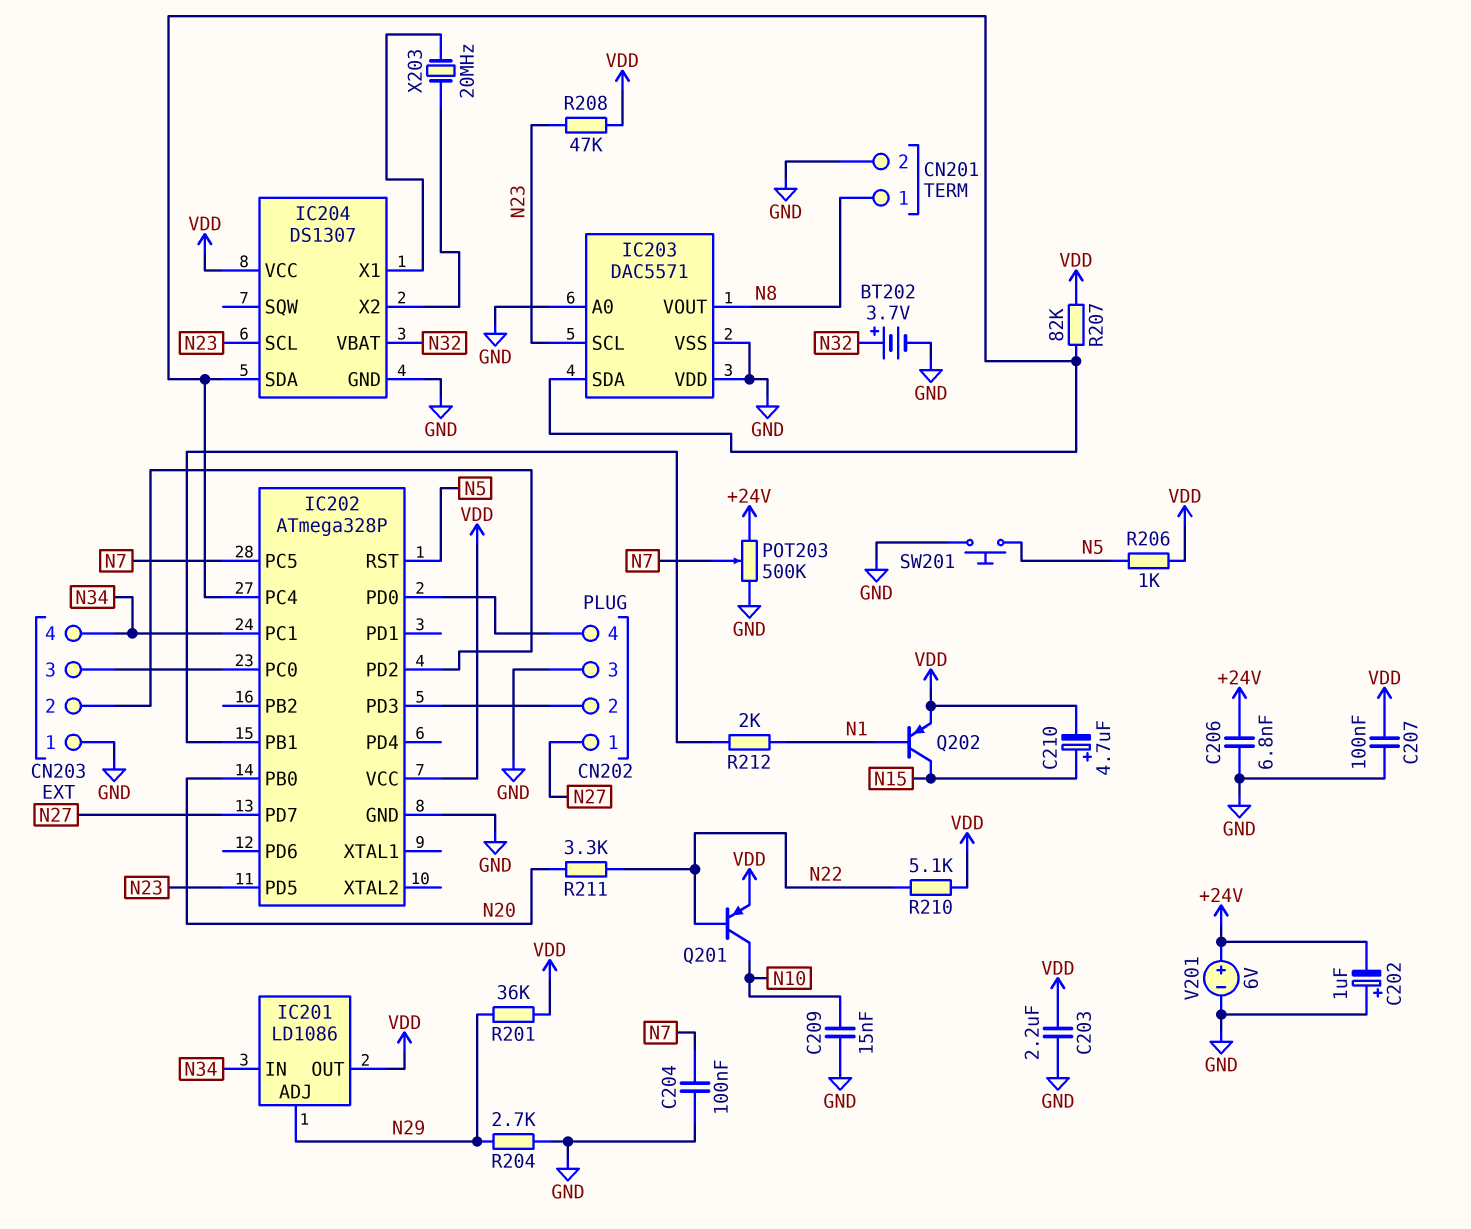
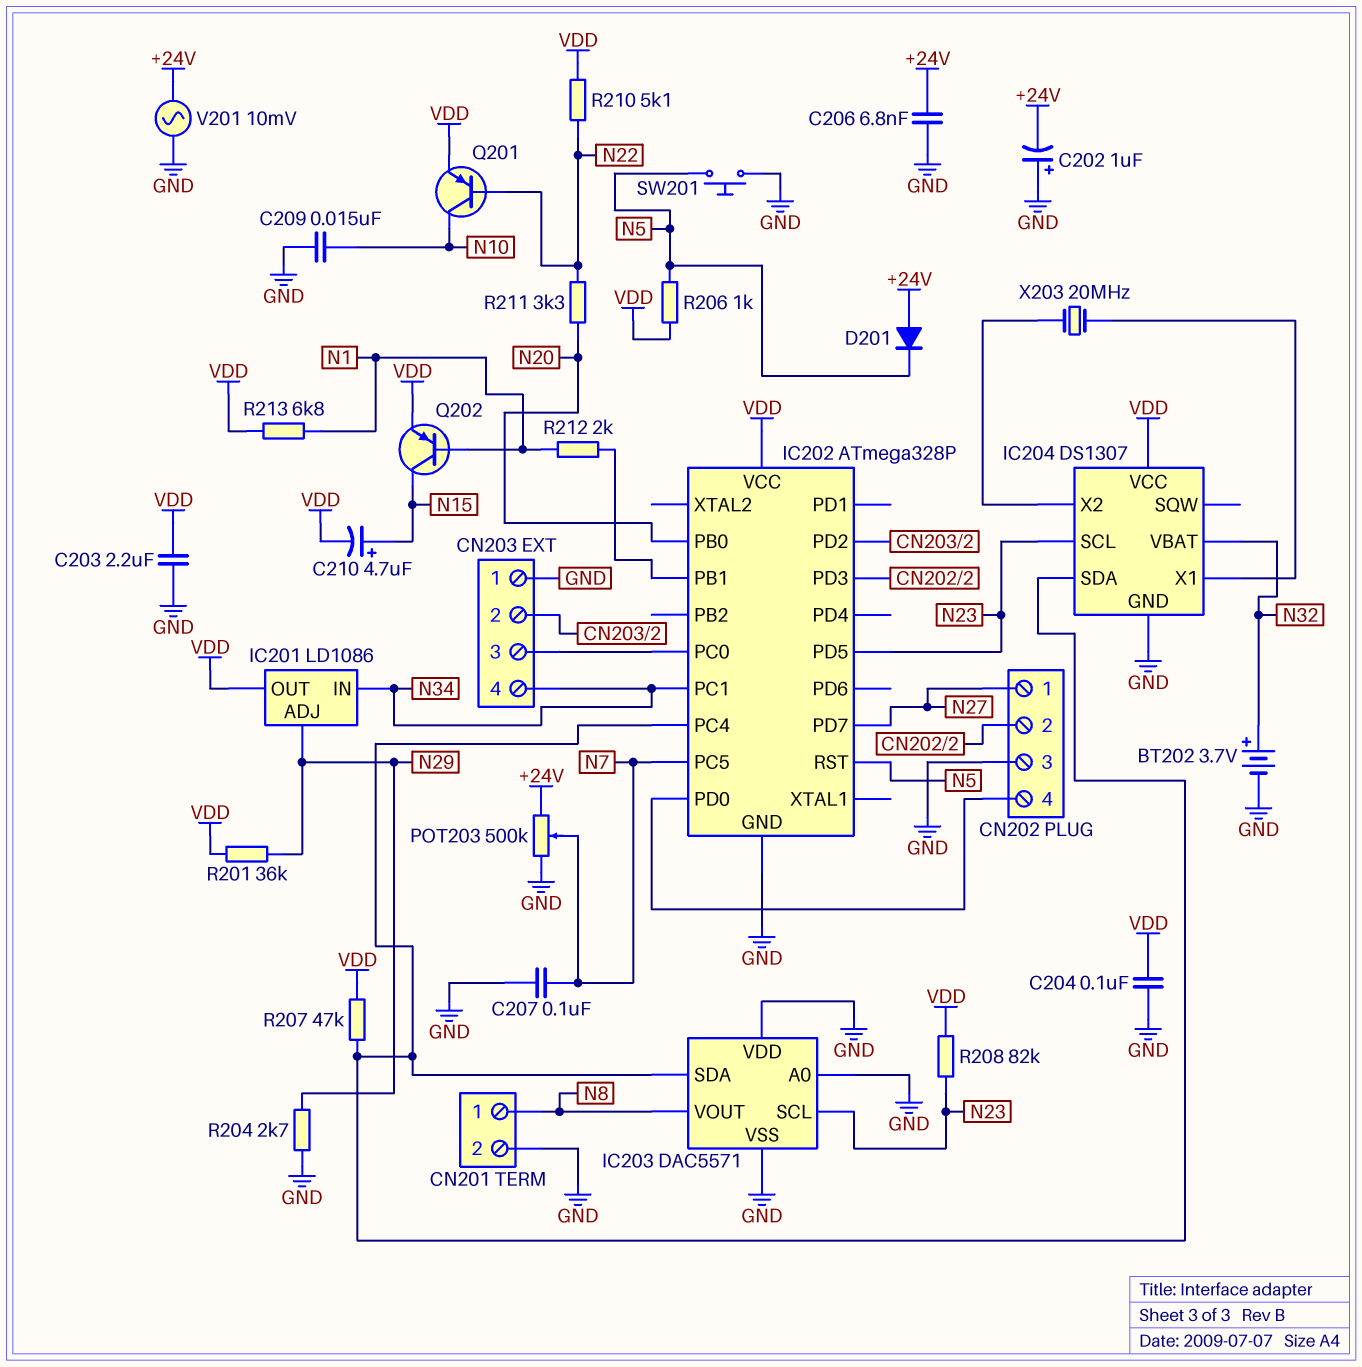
C204: 100nF (GND, N7) -> 100nF (GND, VDD)
C207: 100nF (GND, VDD) -> 100nF (GND, N7)
D201: none -> diode (A +24V, K N5)
R207: 82k (IC202/PC4, VDD) -> 47k (IC202/PC4, VDD)
R208: 47k (N23, VDD) -> 82k (N23, VDD)
R213: none -> 6.8k (N1, VDD)
V201: 6V (plus +24V, minus GND) -> AC 10mV (+24V, GND)

